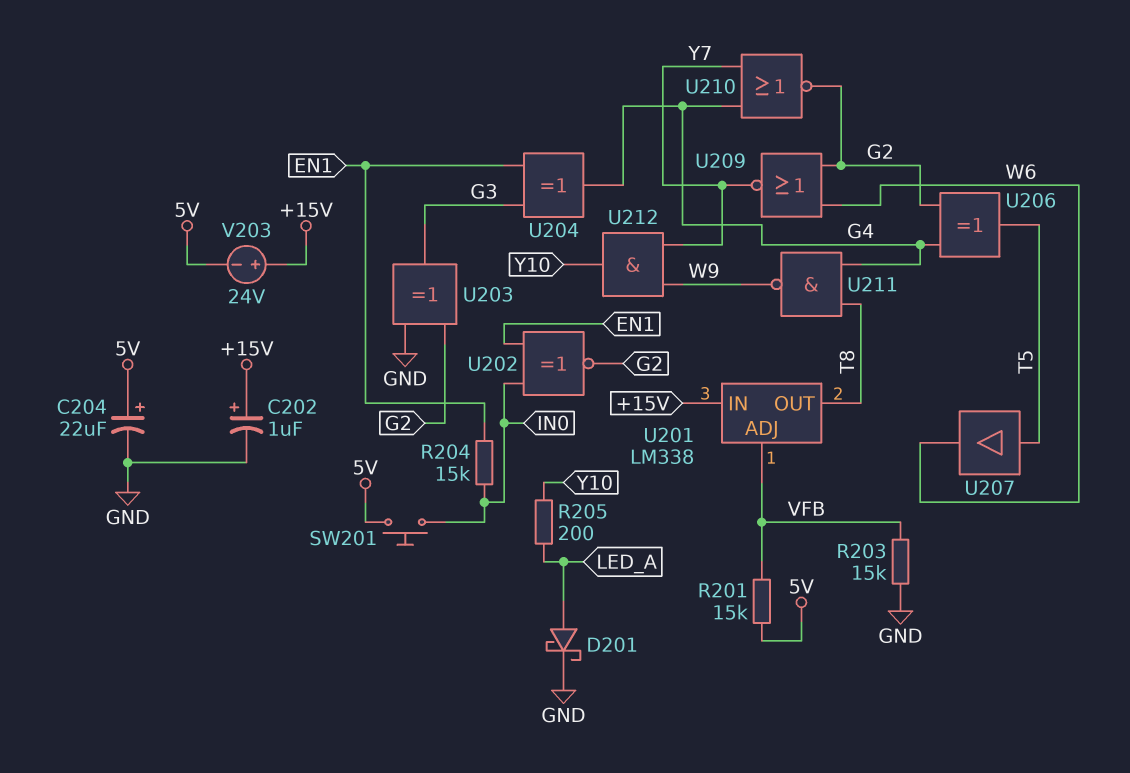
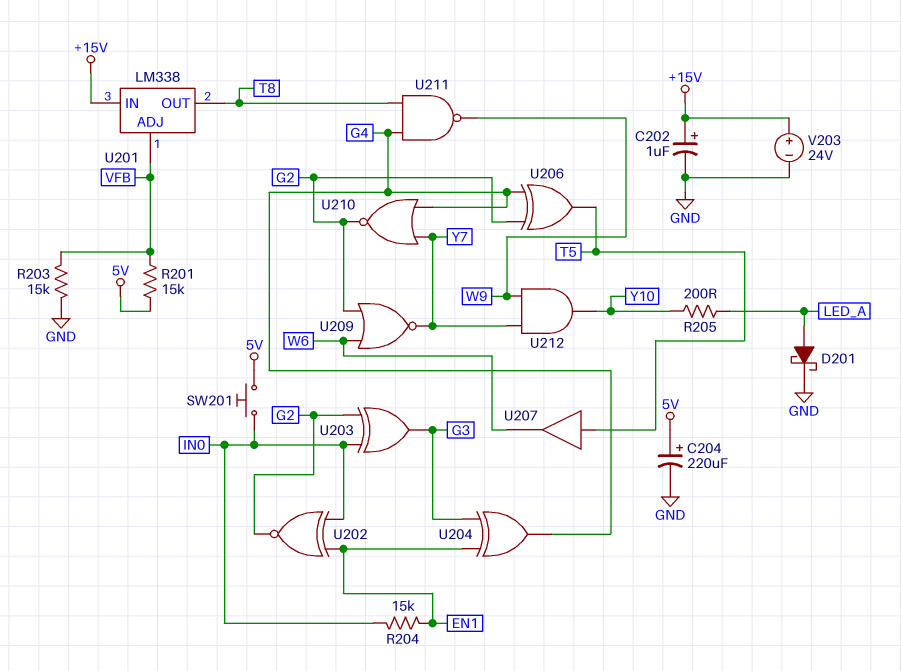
C204: 22uF (plus 5V, minus GND) -> 220uF (plus 5V, minus GND)
U203: XOR (in G2, in GND, out G3) -> XOR (in G2, in IN0, out G3)
V203: 24V (plus +15V, minus 5V) -> 24V (plus +15V, minus GND)

